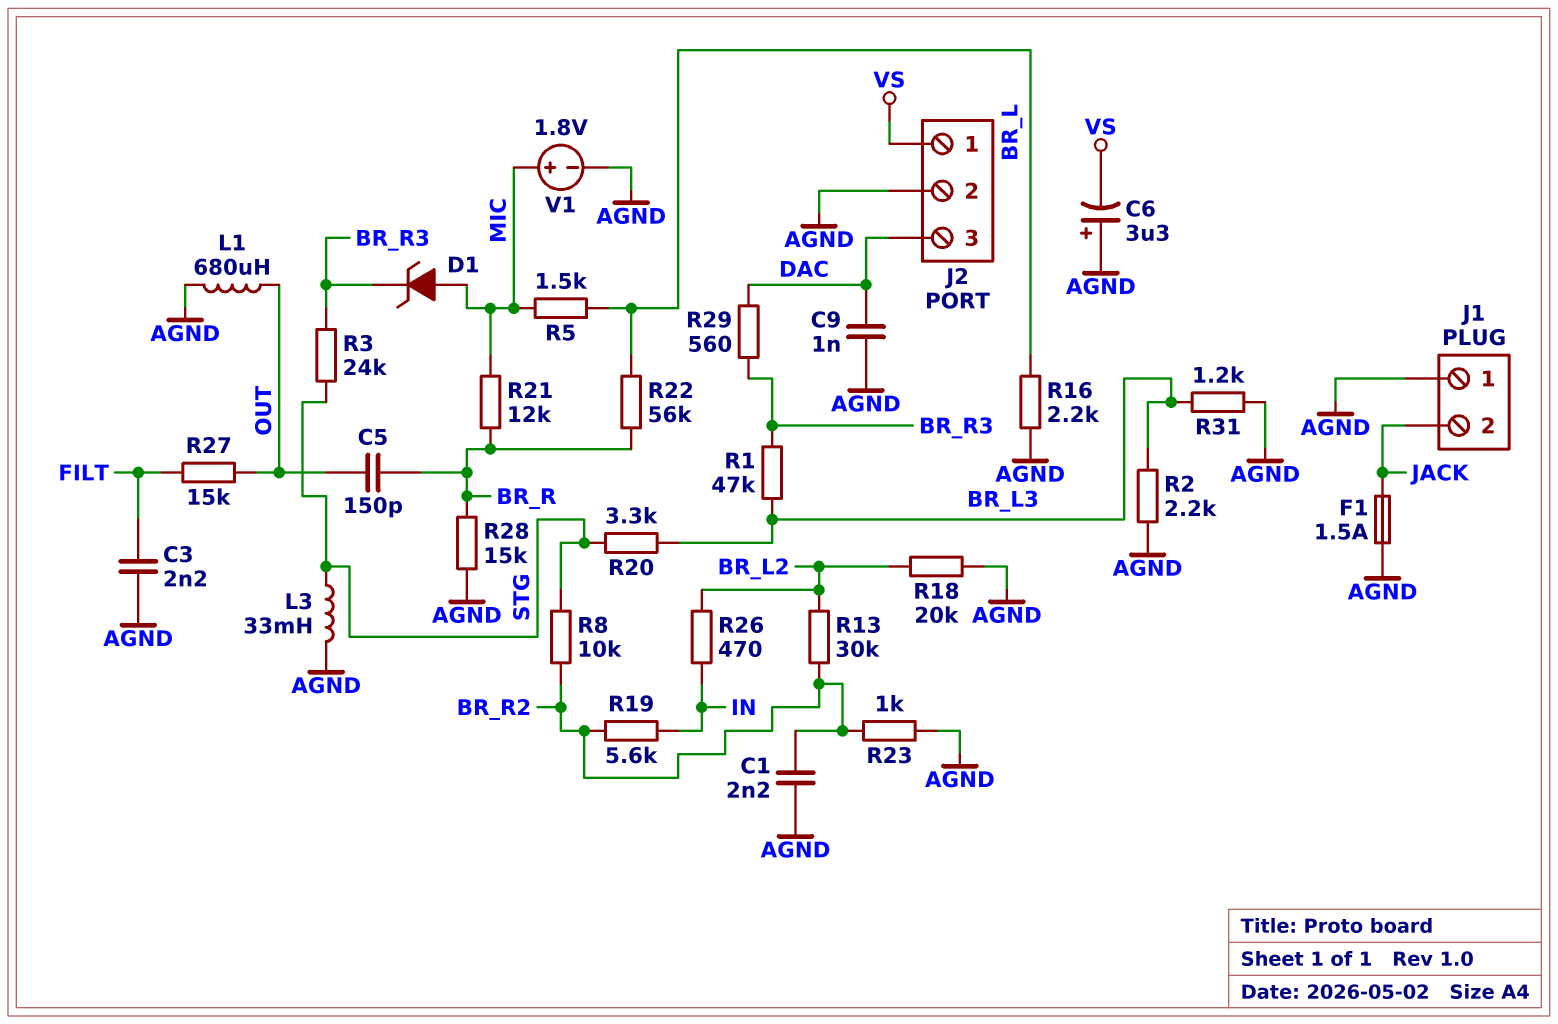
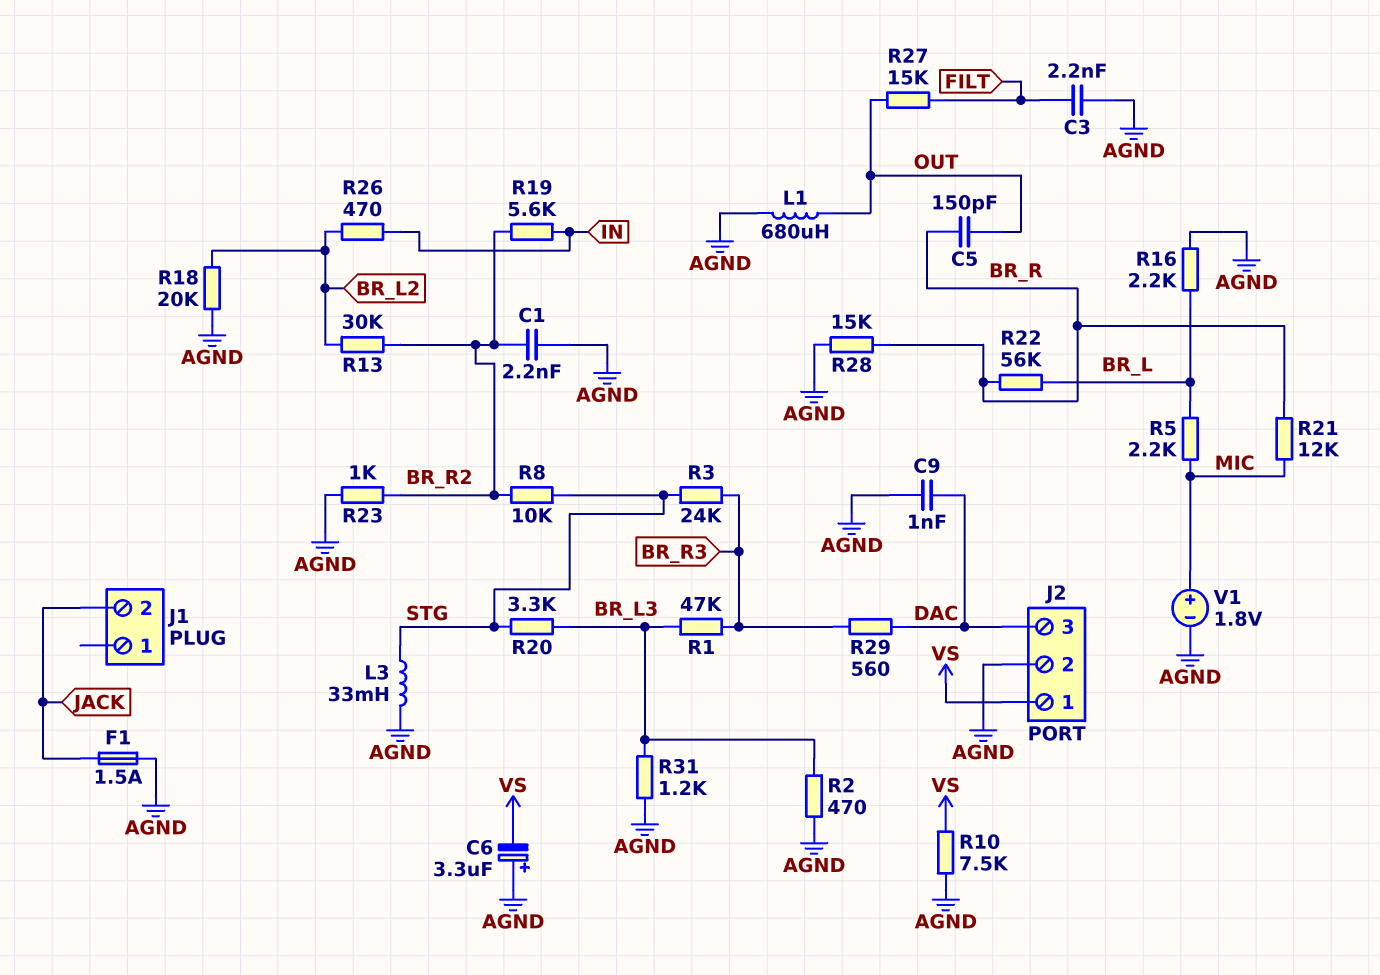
D1: zener (A MIC, K BR_R3) -> none
J1 pin 1: AGND -> none
R2: 2.2k (AGND, BR_L3) -> 470 (AGND, BR_L3)
R5: 1.5k (BR_L, MIC) -> 2.2k (BR_L, MIC)
R10: none -> 7.5k (AGND, VS)

